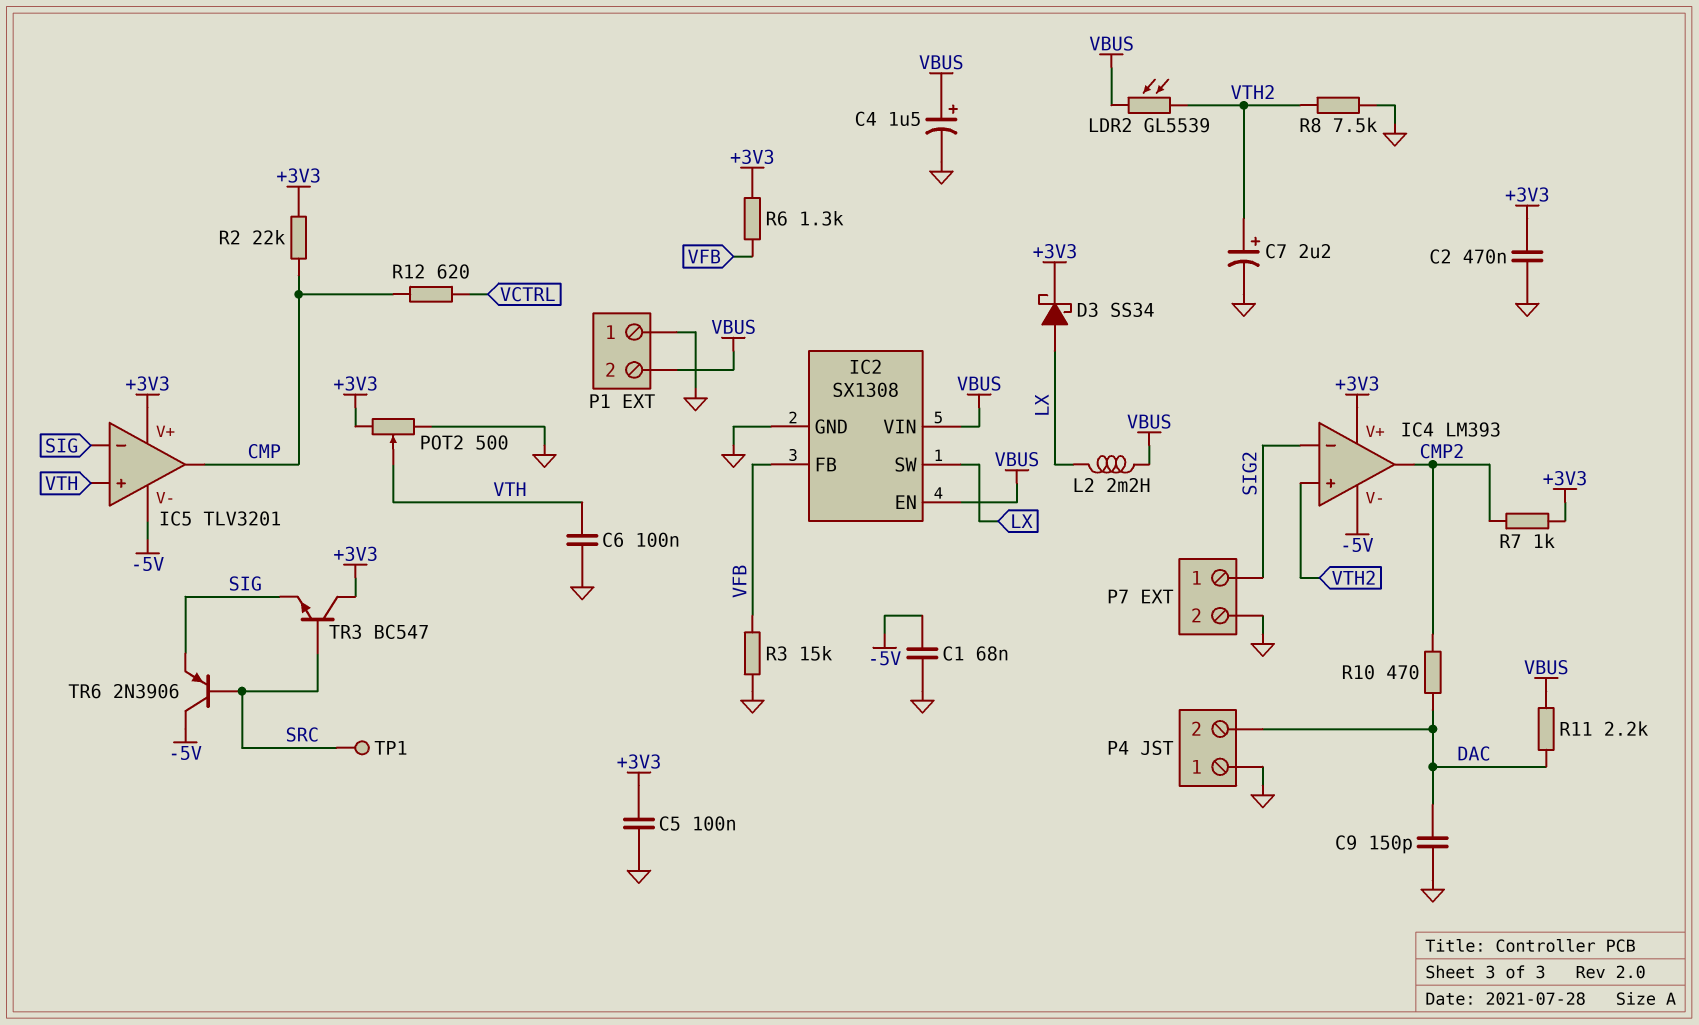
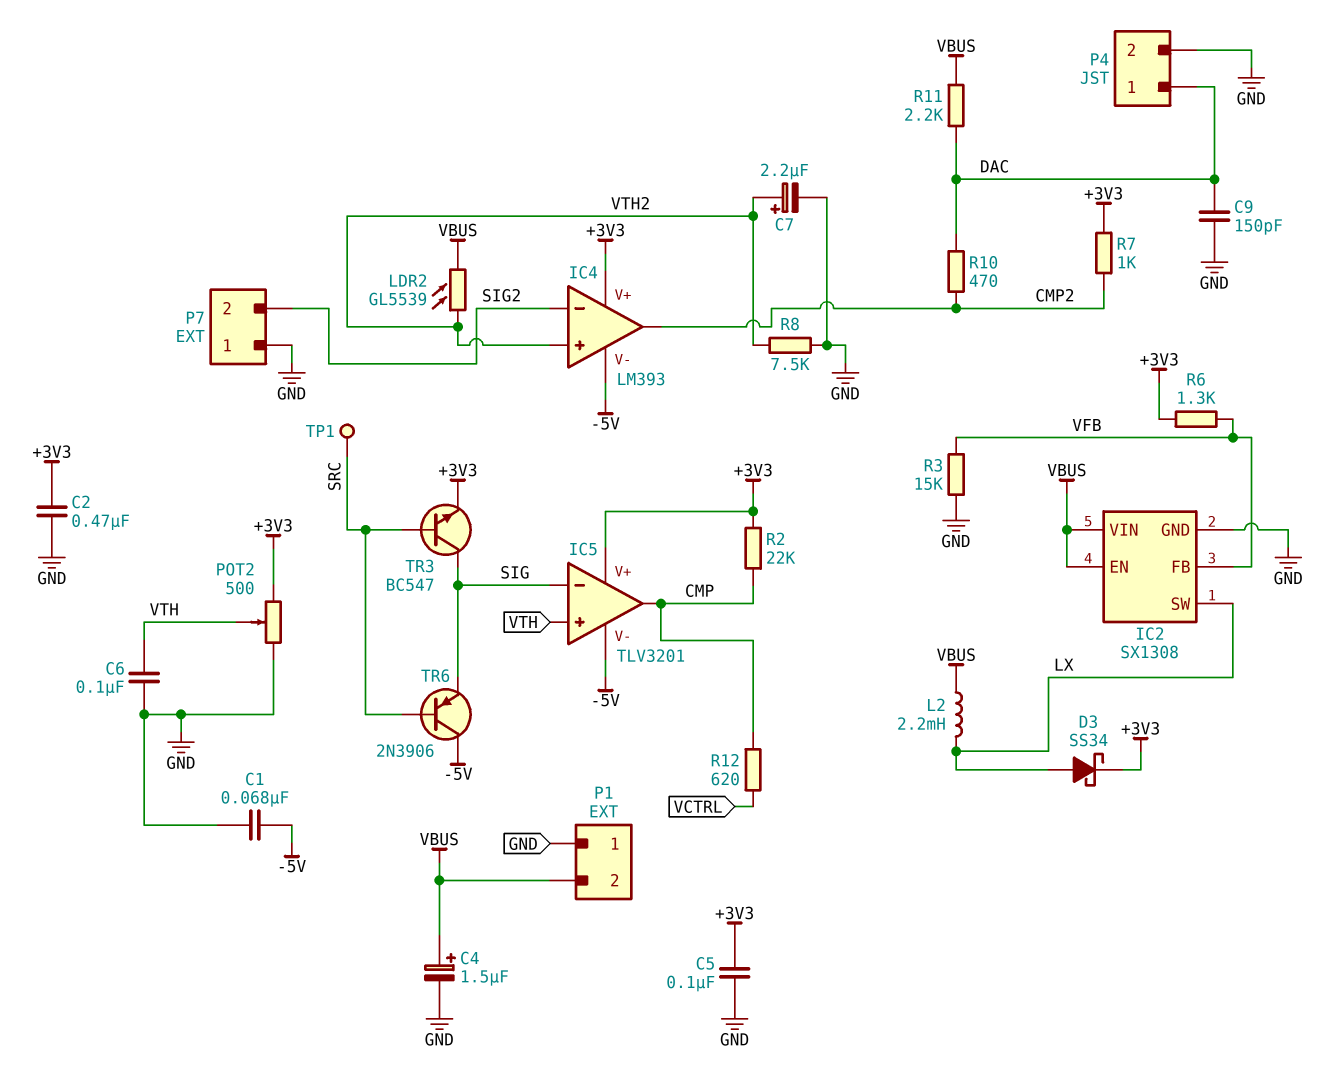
P4 pin 1: GND -> DAC
P4 pin 2: DAC -> GND
P7 pin 1: SIG2 -> GND
P7 pin 2: GND -> SIG2
TR3: NPN BC547 (B SRC, C +3V3, E SIG) -> NPN BC547 (B SRC, C SIG, E +3V3)

